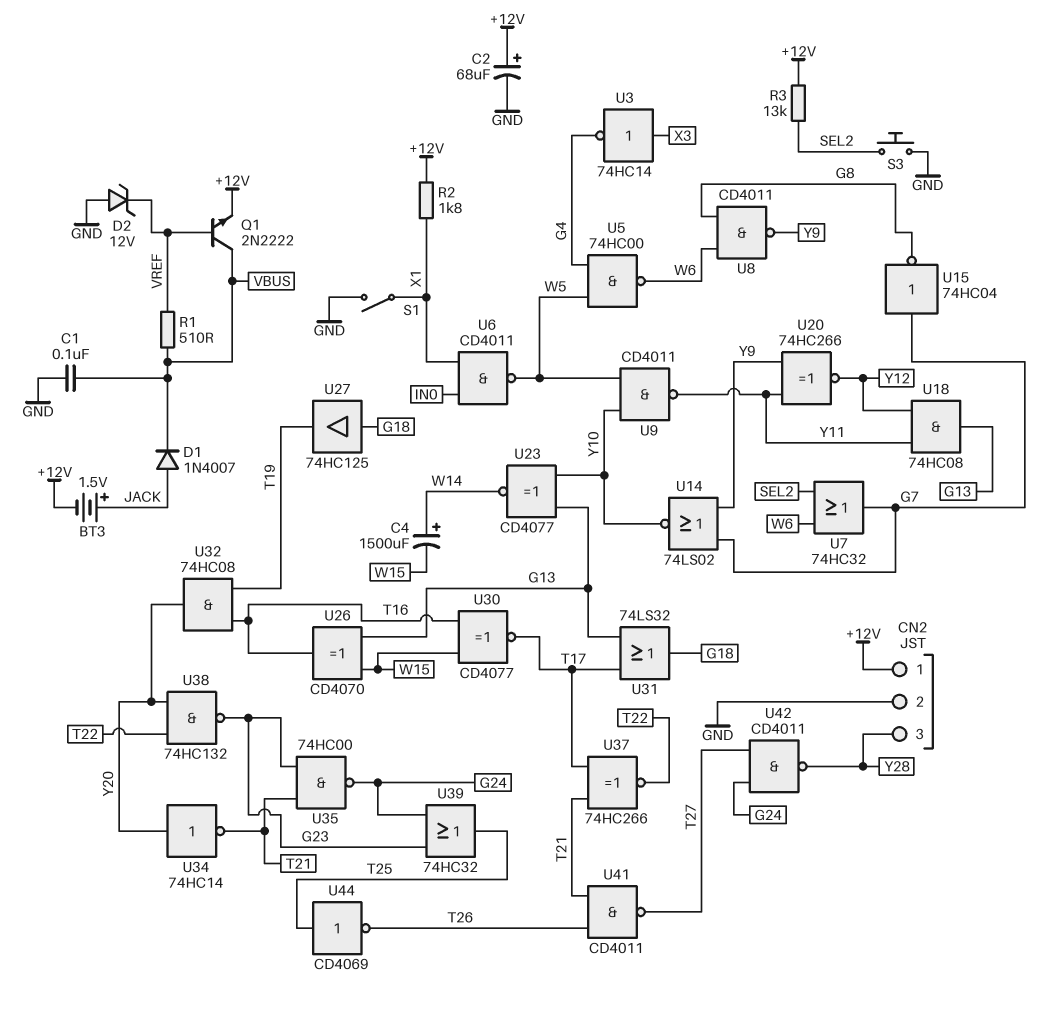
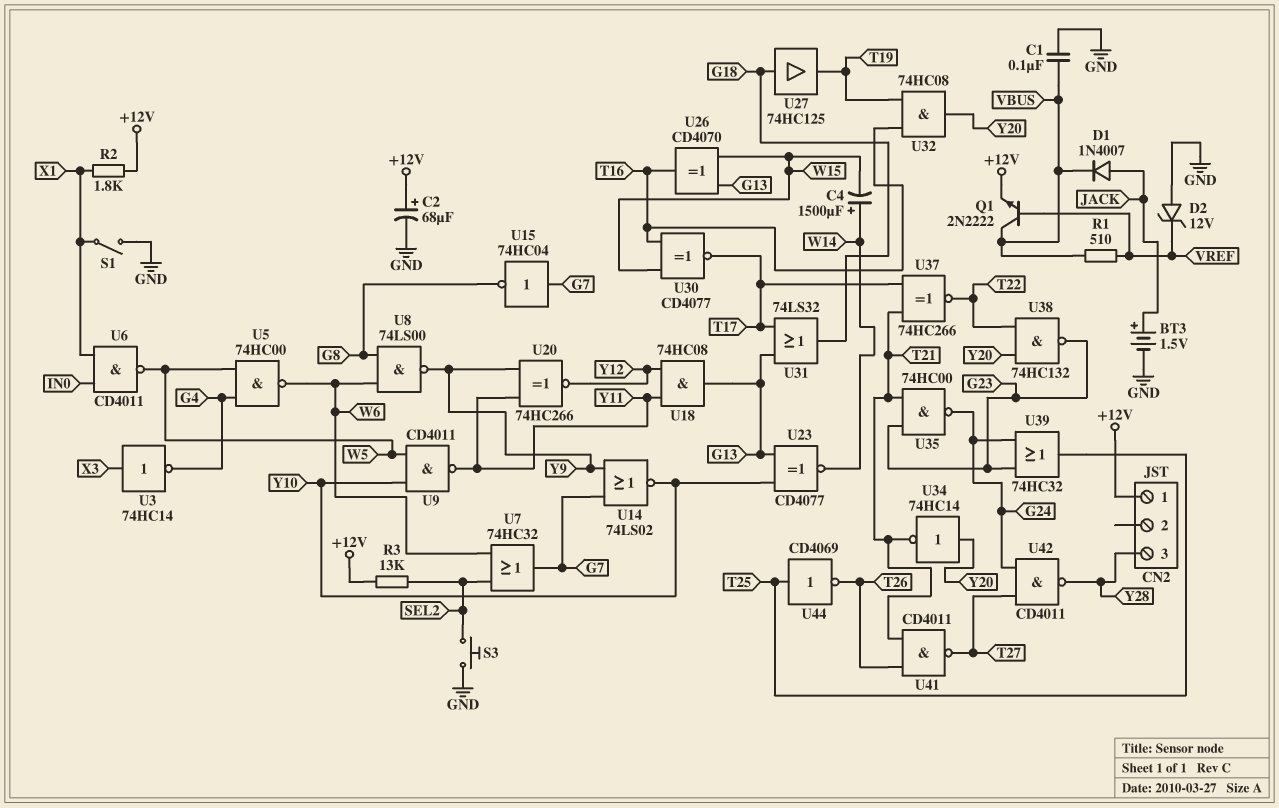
BT3: 1.5V (plus JACK, minus +12V) -> 1.5V (plus JACK, minus GND)
CN2 pin 2: GND -> none
U8: NAND CD4011 (in G8, in W6, out Y9) -> NAND 74LS00 (in G8, in W6, out Y9)

